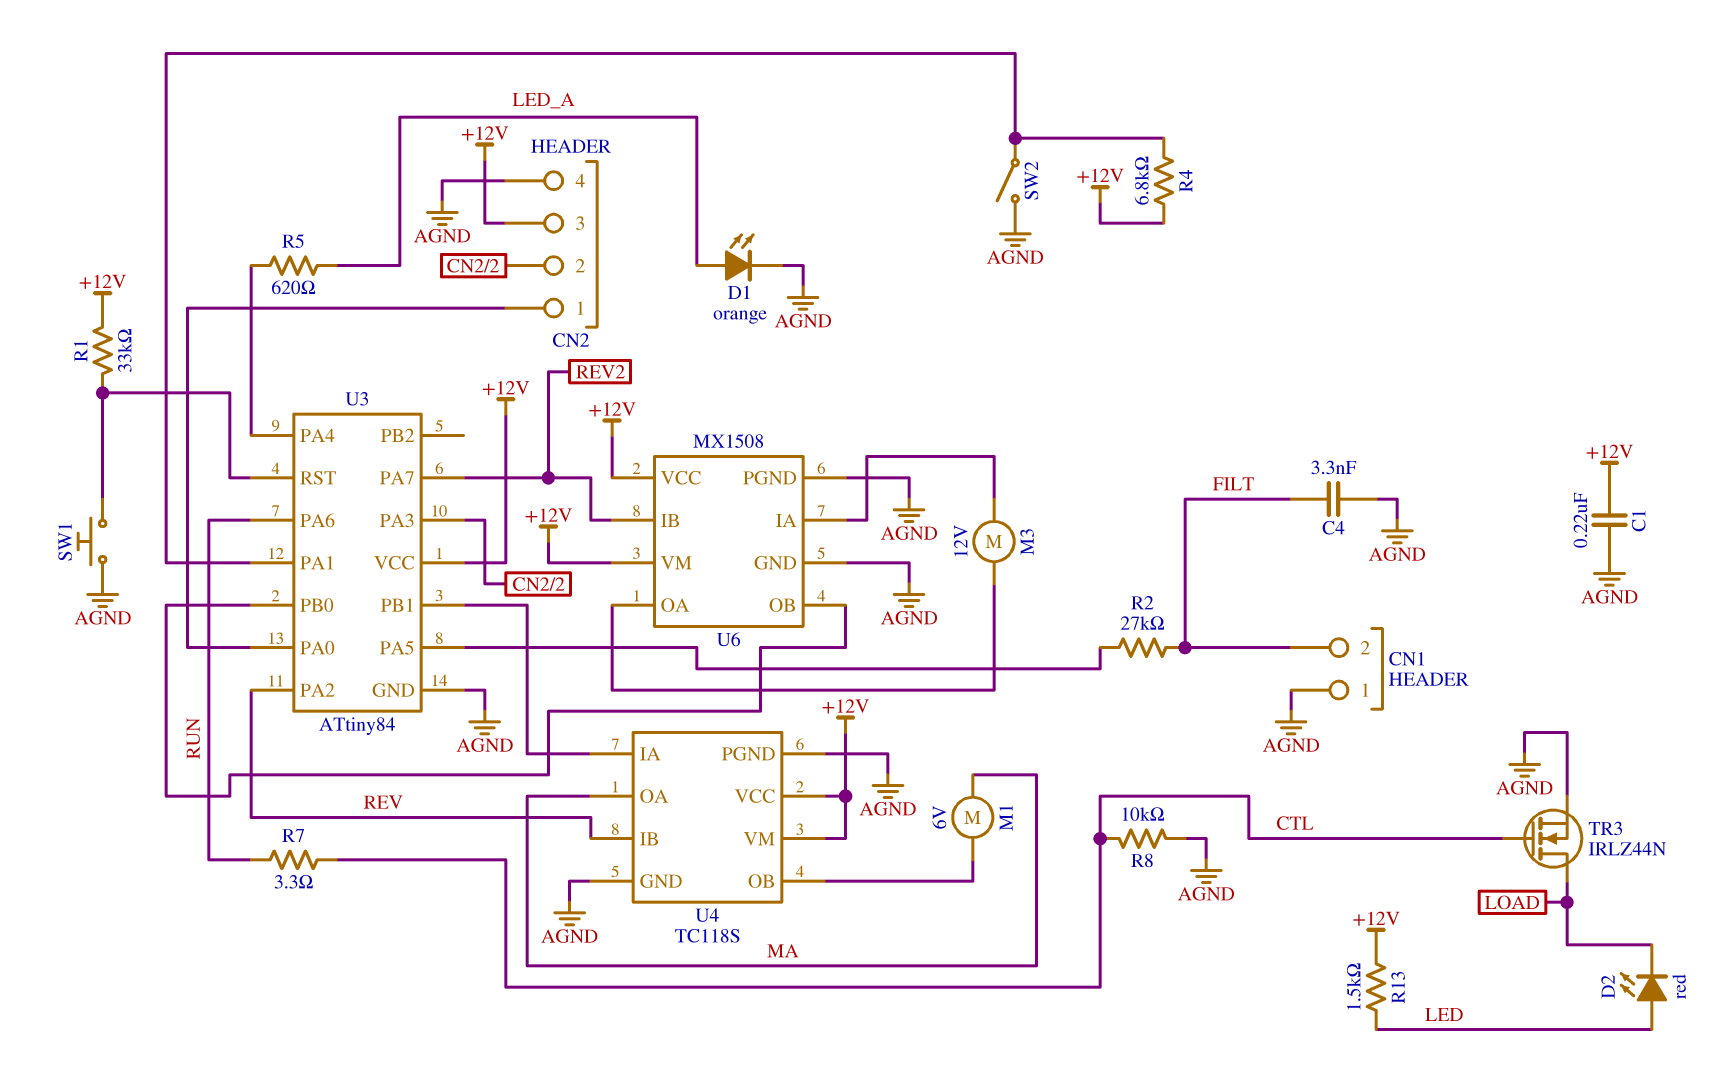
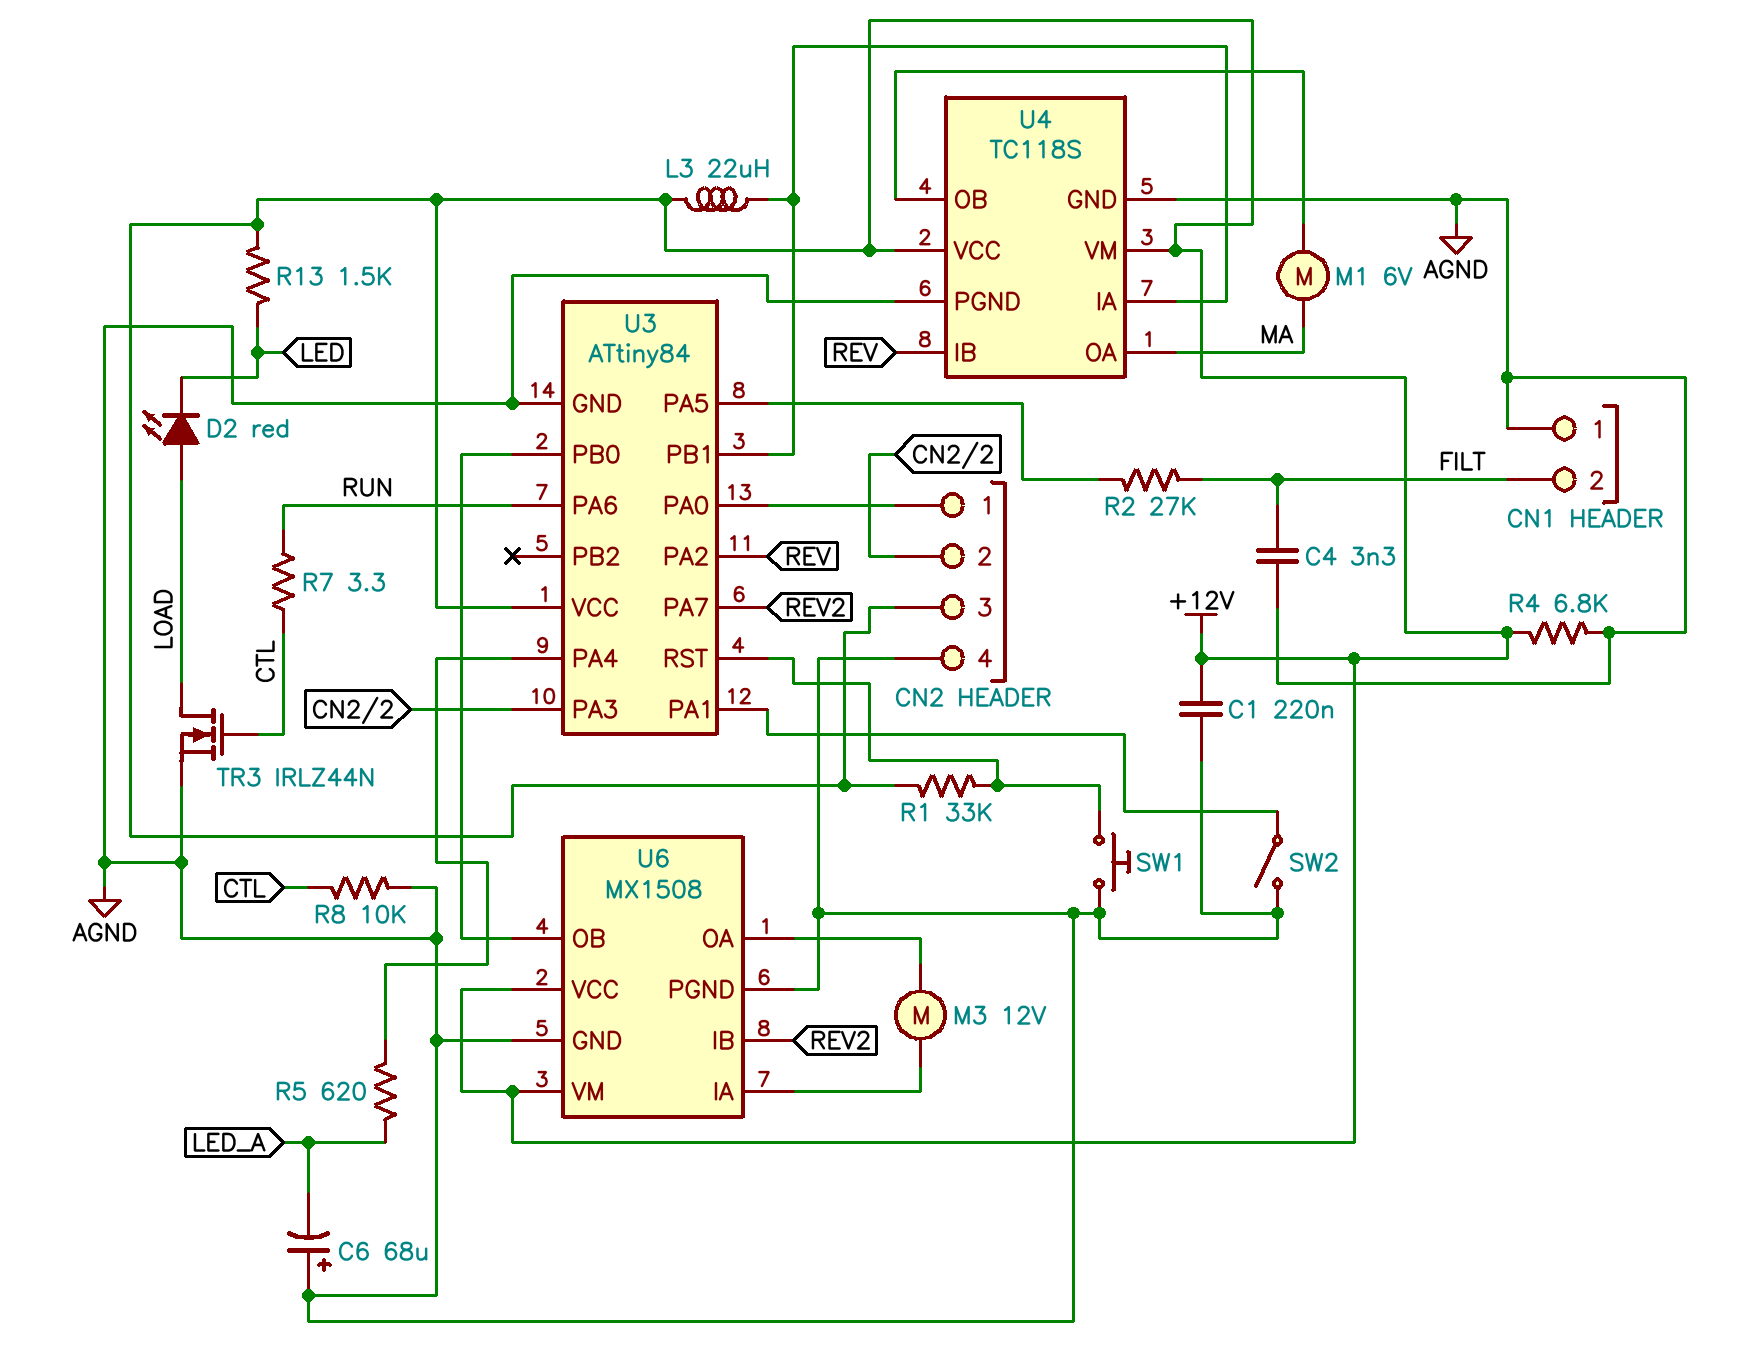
C6: none -> 68uF (plus AGND, minus LED_A)
D1: LED orange (A LED_A, K AGND) -> none
D2: LED red (A LED, K LOAD) -> LED red (A LOAD, K LED)
L3: none -> 22uH (+12V, U3/PB1)
R4: 6.8k (+12V, U3/PA1) -> 6.8k (+12V, AGND)

